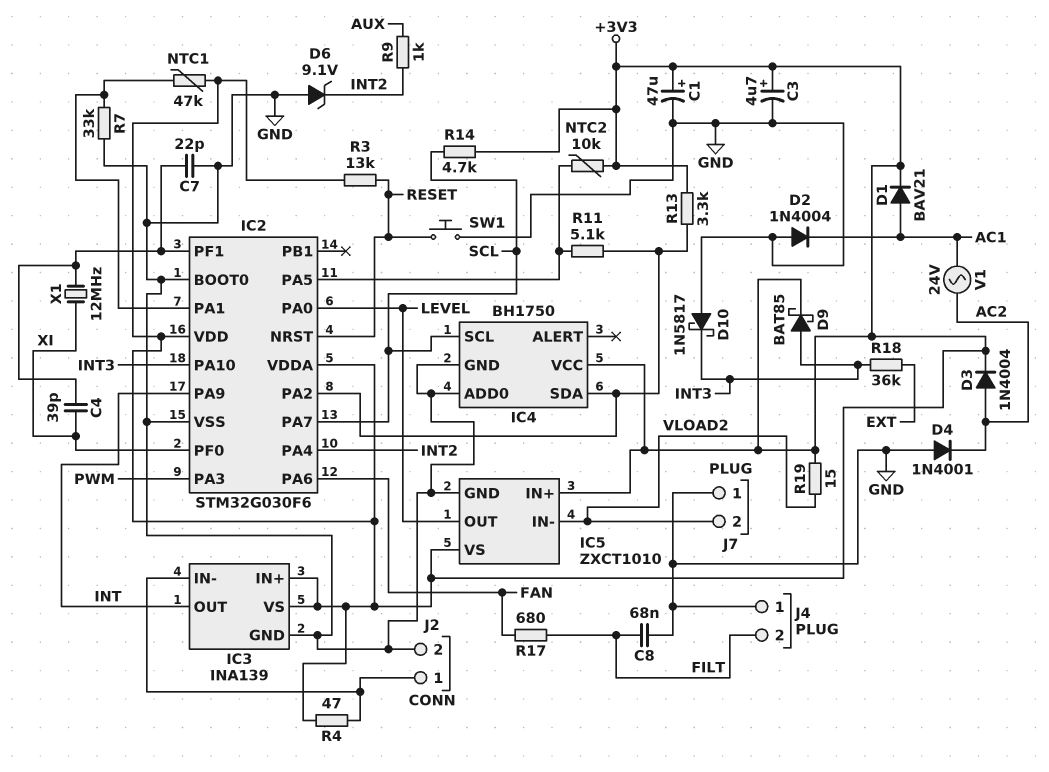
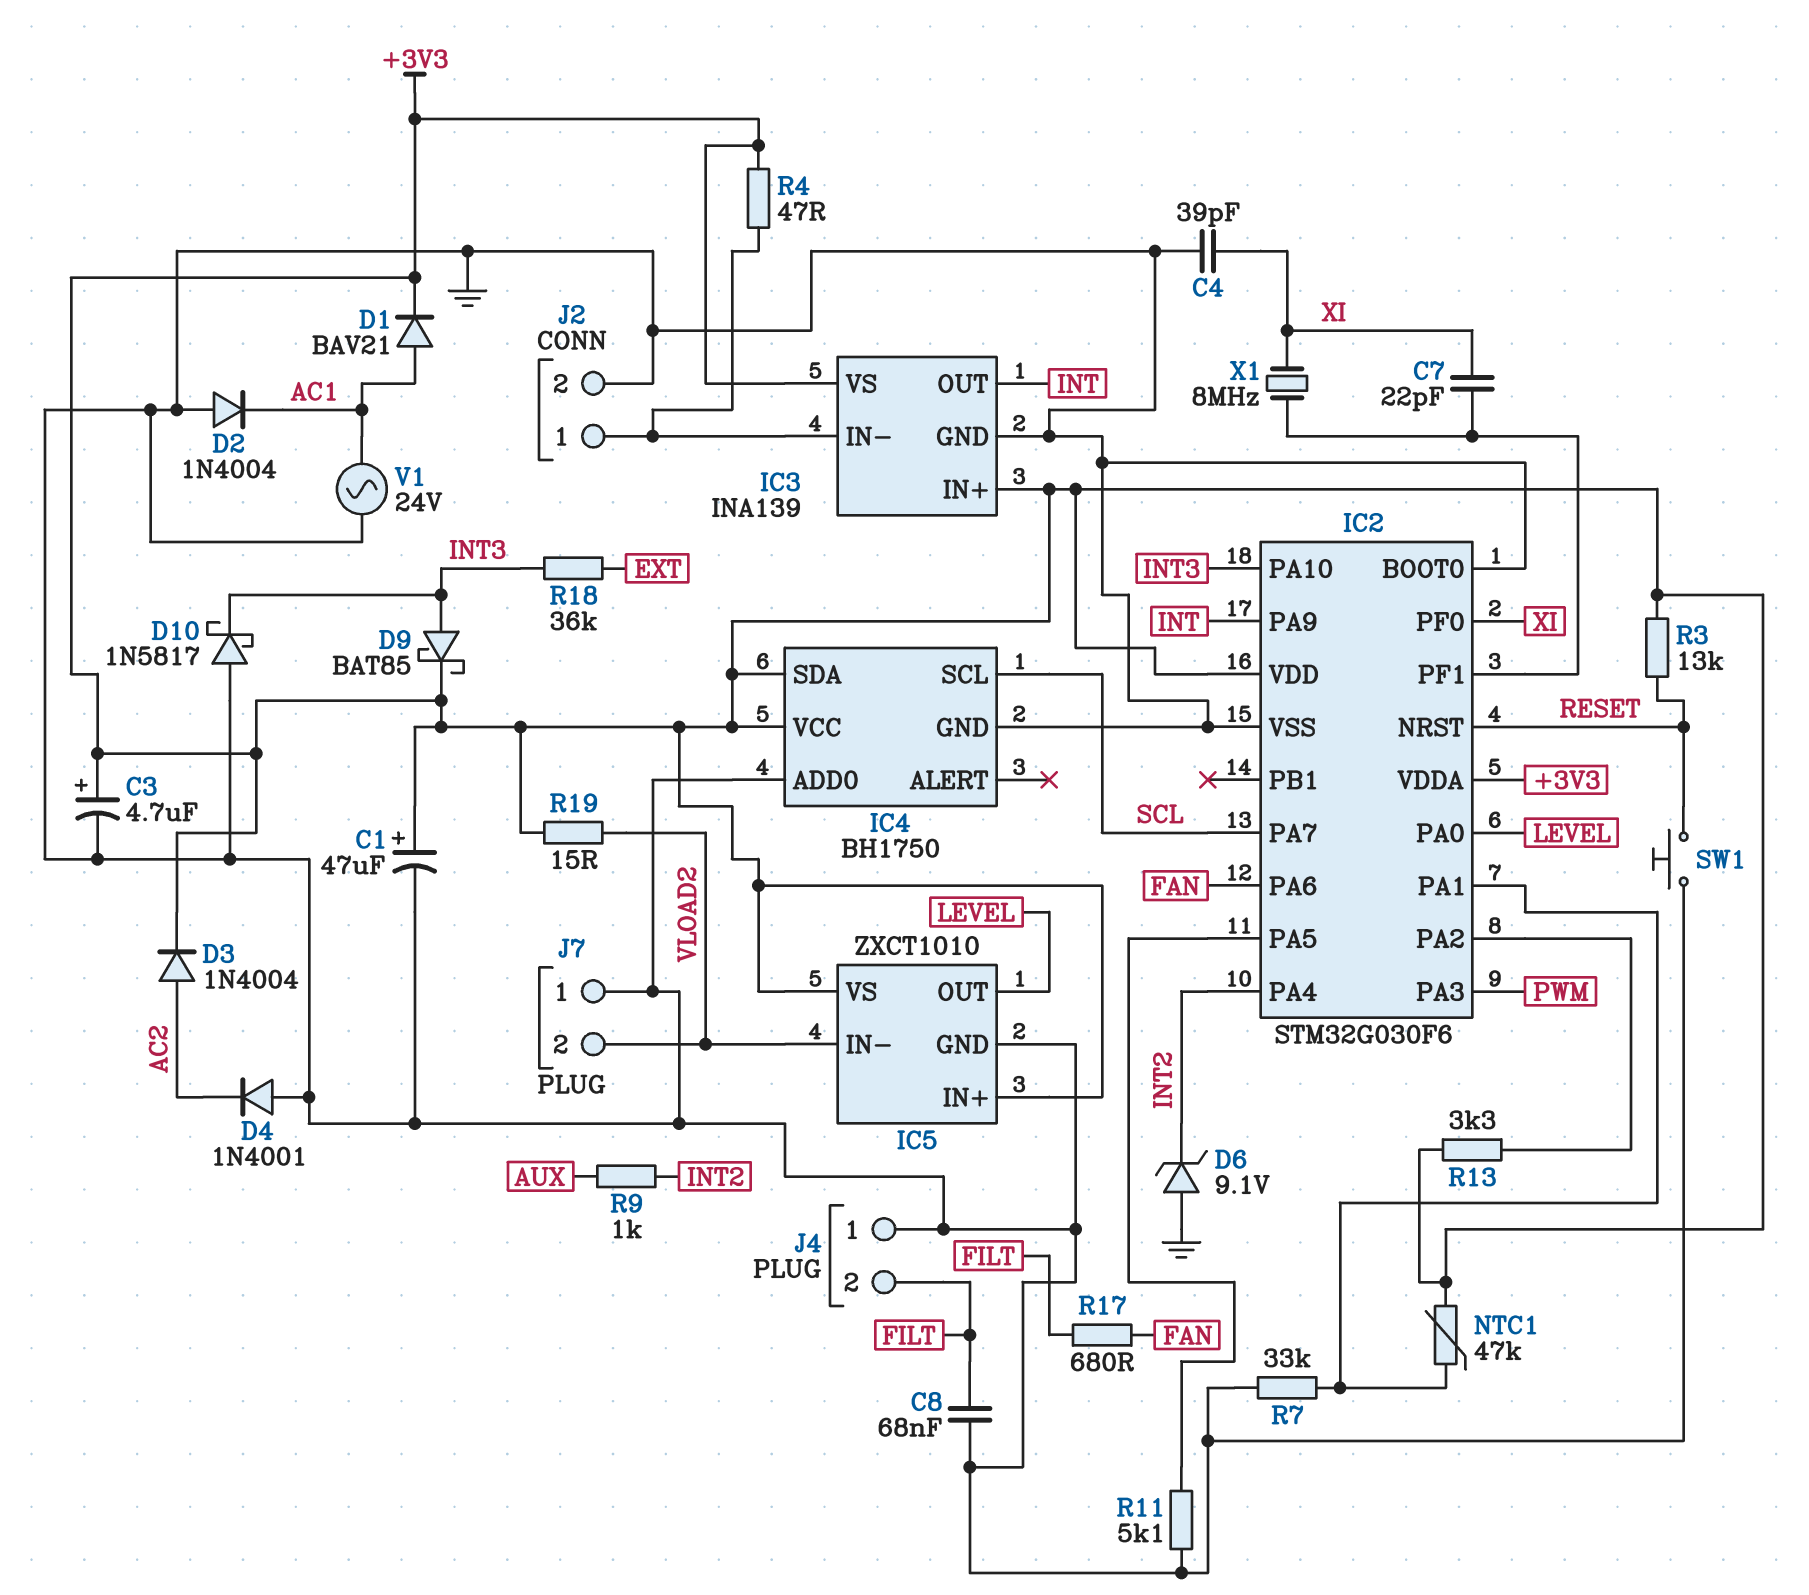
C4: 39pF (IC2/PF1, XI) -> 39pF (GND, XI)
C7: 22pF (GND, IC2/PF1) -> 22pF (IC2/PF1, XI)
IC4 pin SDA: IC2/PA2 -> +3V3
NTC2: 10k (+3V3, IC2/PA5) -> none
R11: 5.1k (IC2/PA2, IC2/PA5) -> 5.1k (GND, IC2/PA5)
R14: 4.7k (+3V3, SCL) -> none
V1: AC 24V (AC1, AC2) -> AC 24V (AC1, GND)
X1: 12MHz (IC2/PF1, XI) -> 8MHz (IC2/PF1, XI)

